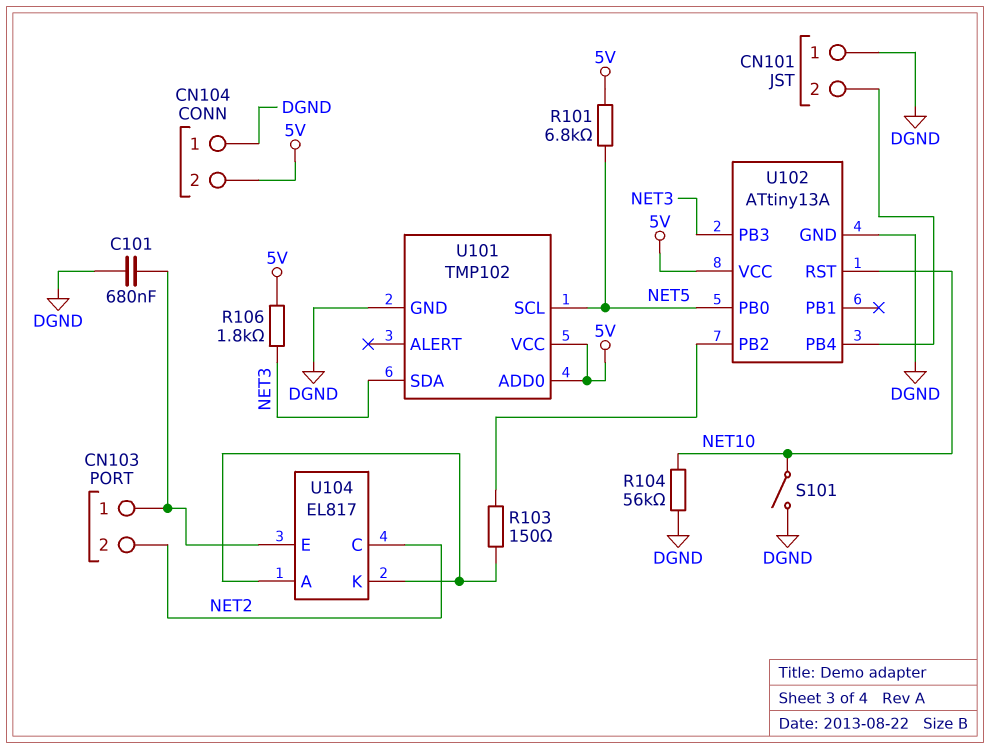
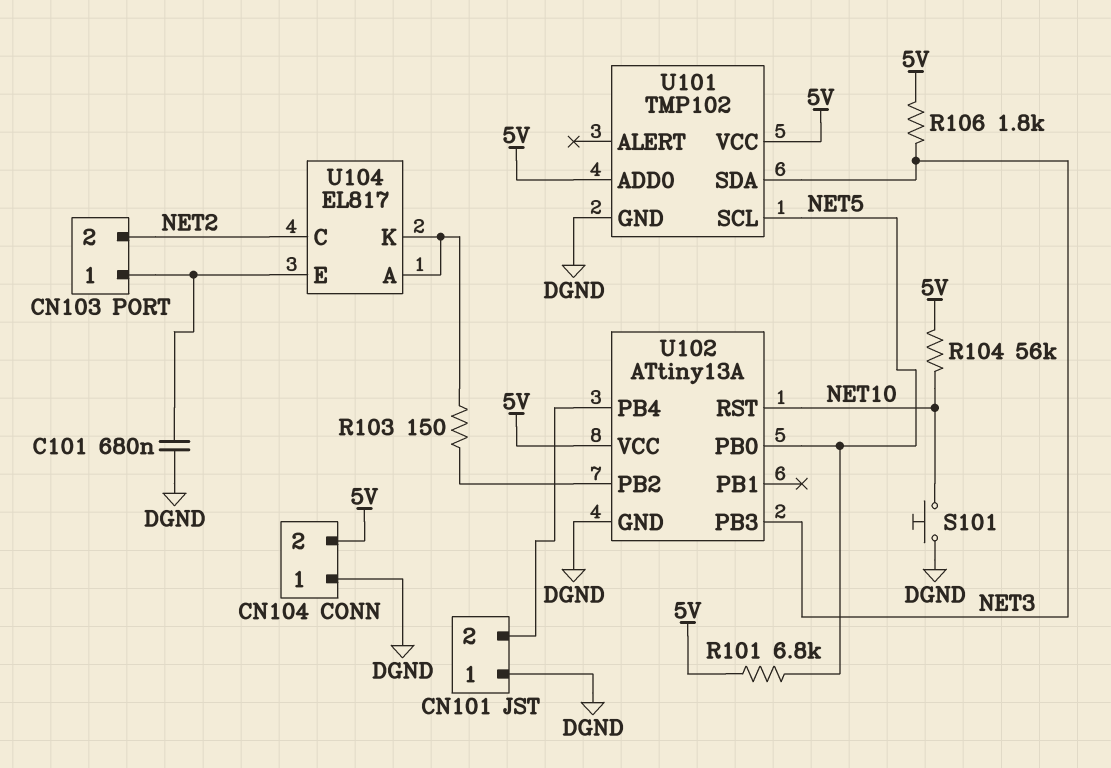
R104: 56k (DGND, NET10) -> 56k (5V, NET10)
S101: switch (DGND, NET10) -> button (DGND, NET10)

